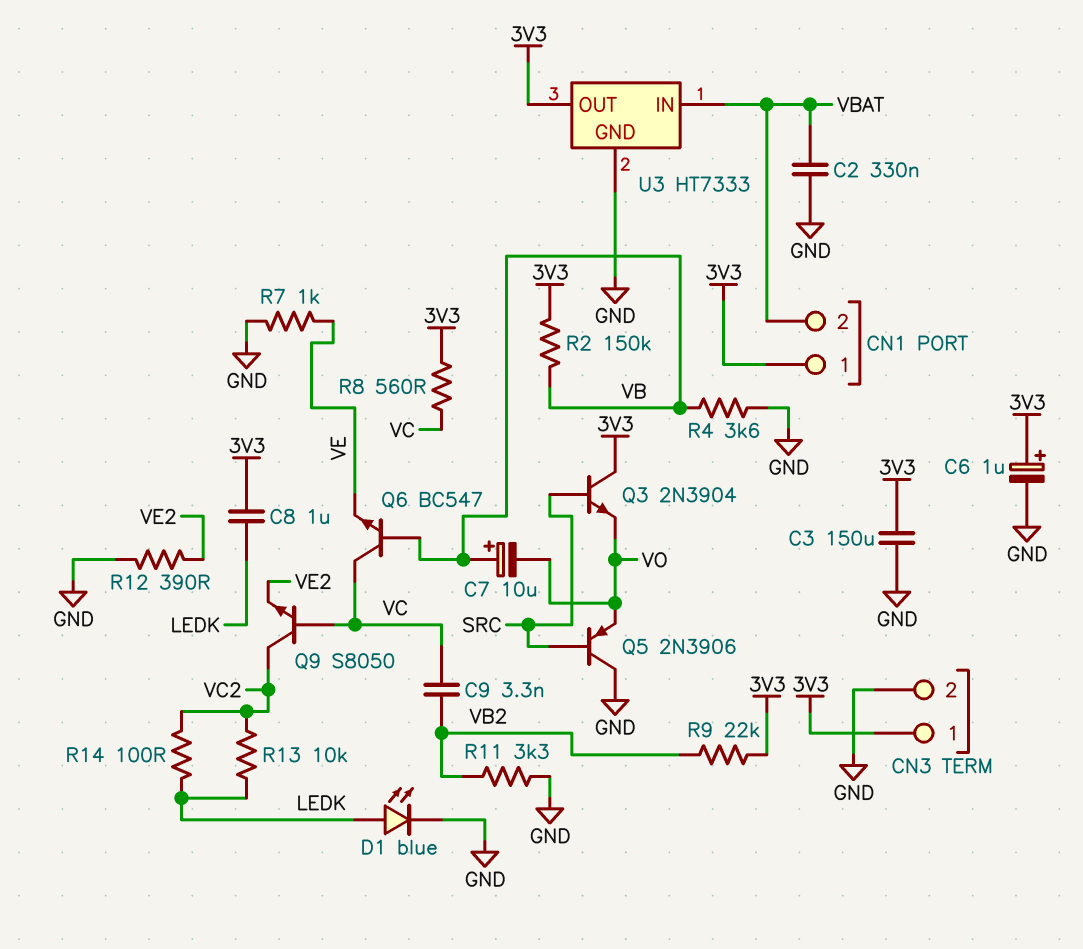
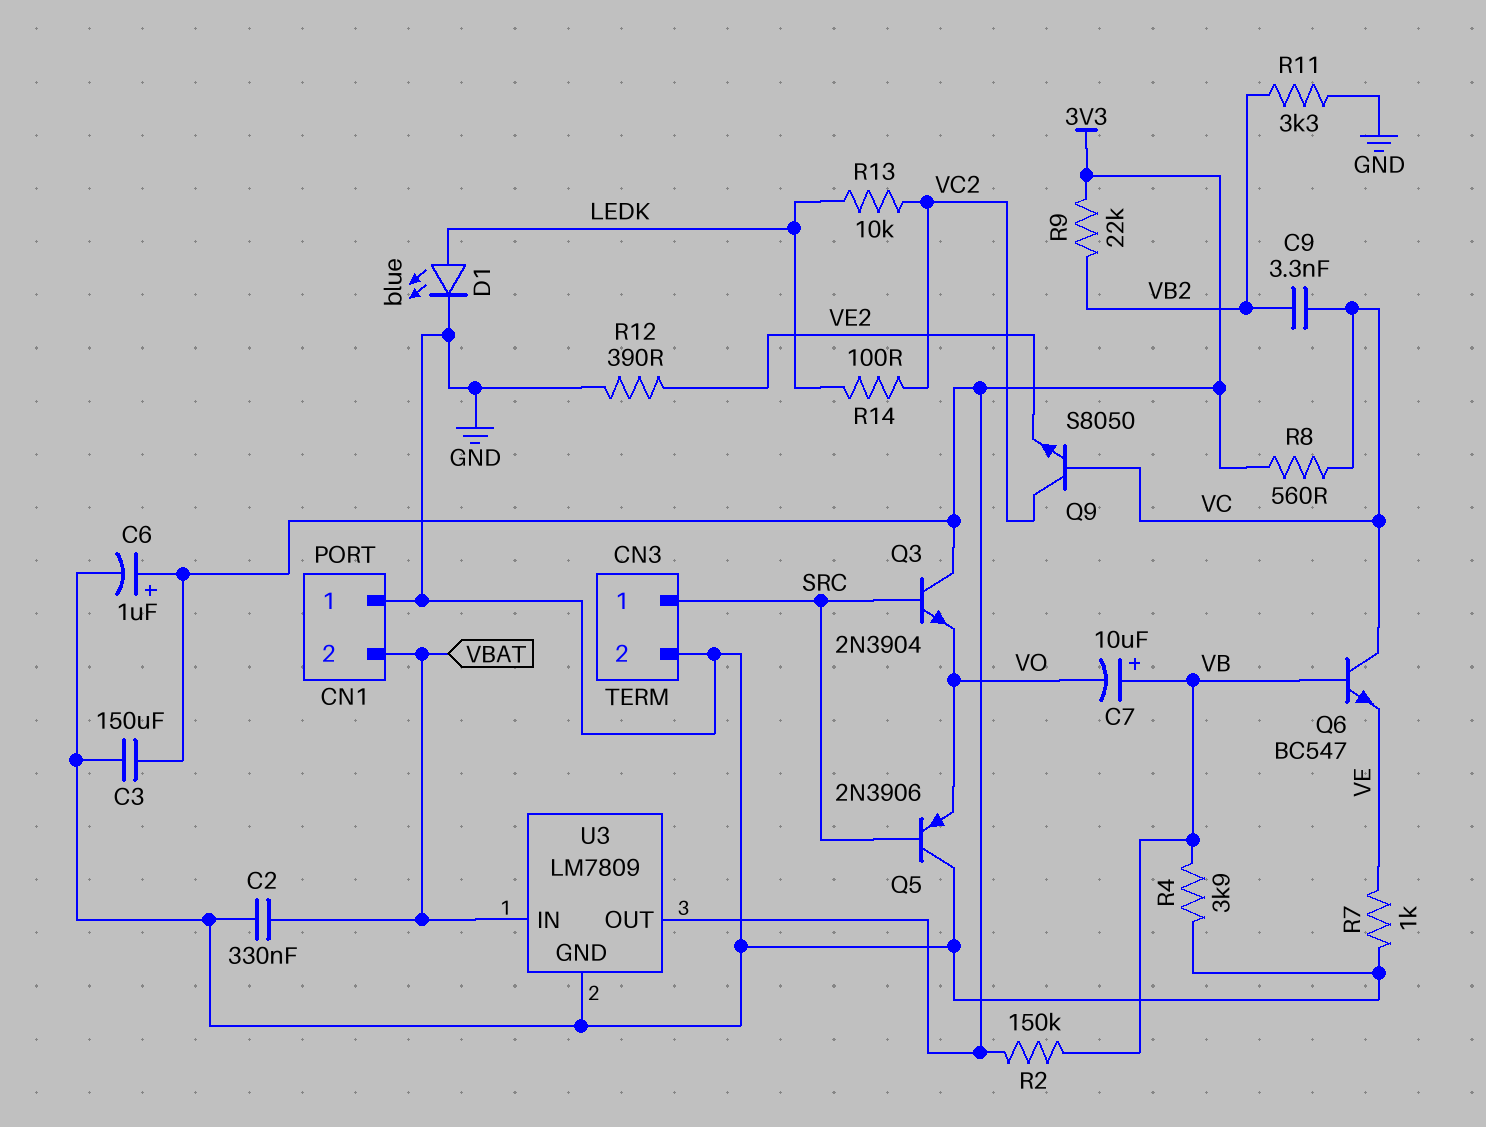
C8: 1uF (3V3, LEDK) -> none
CN1 pin 1: 3V3 -> GND
CN3 pin 1: 3V3 -> SRC
R4: 3.6k (GND, VB) -> 3.9k (GND, VB)
U3: HT7333 -> LM7809

